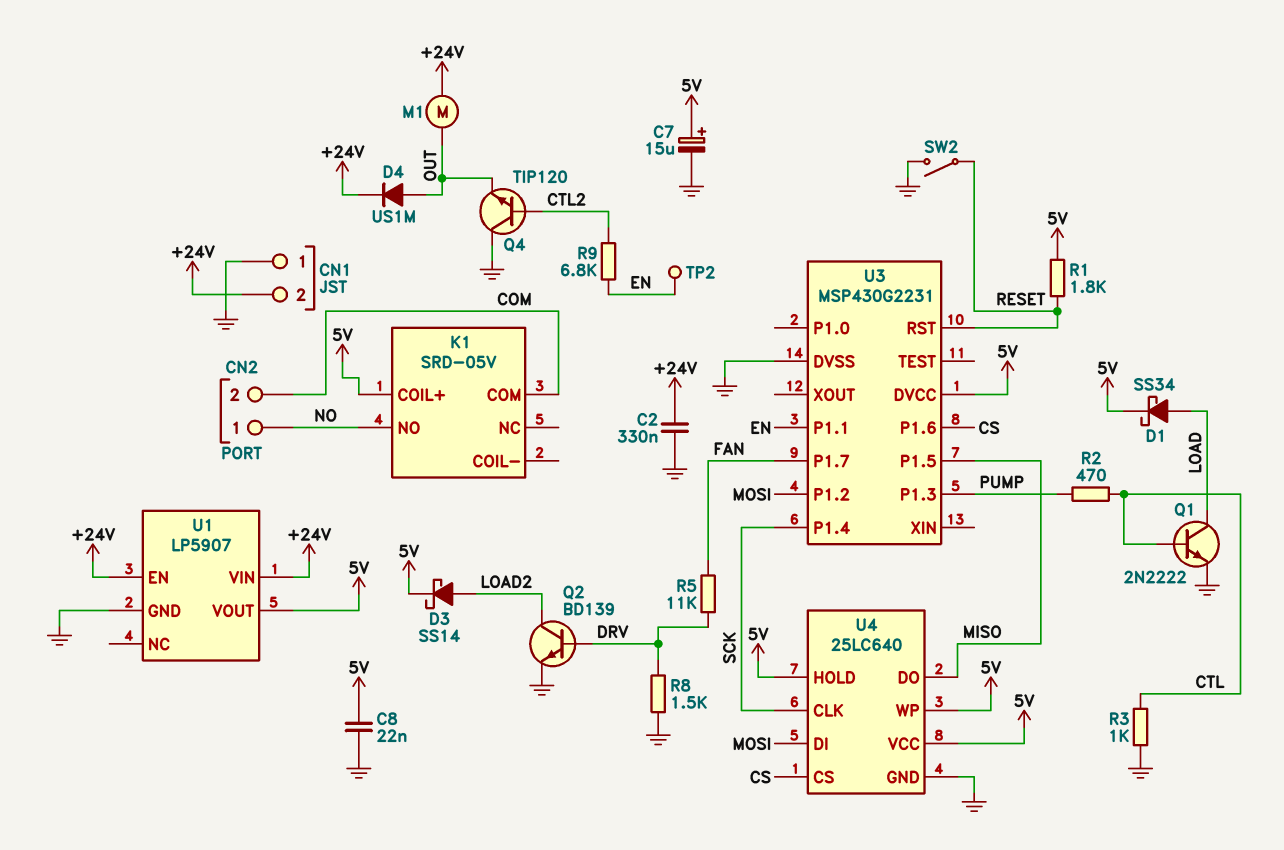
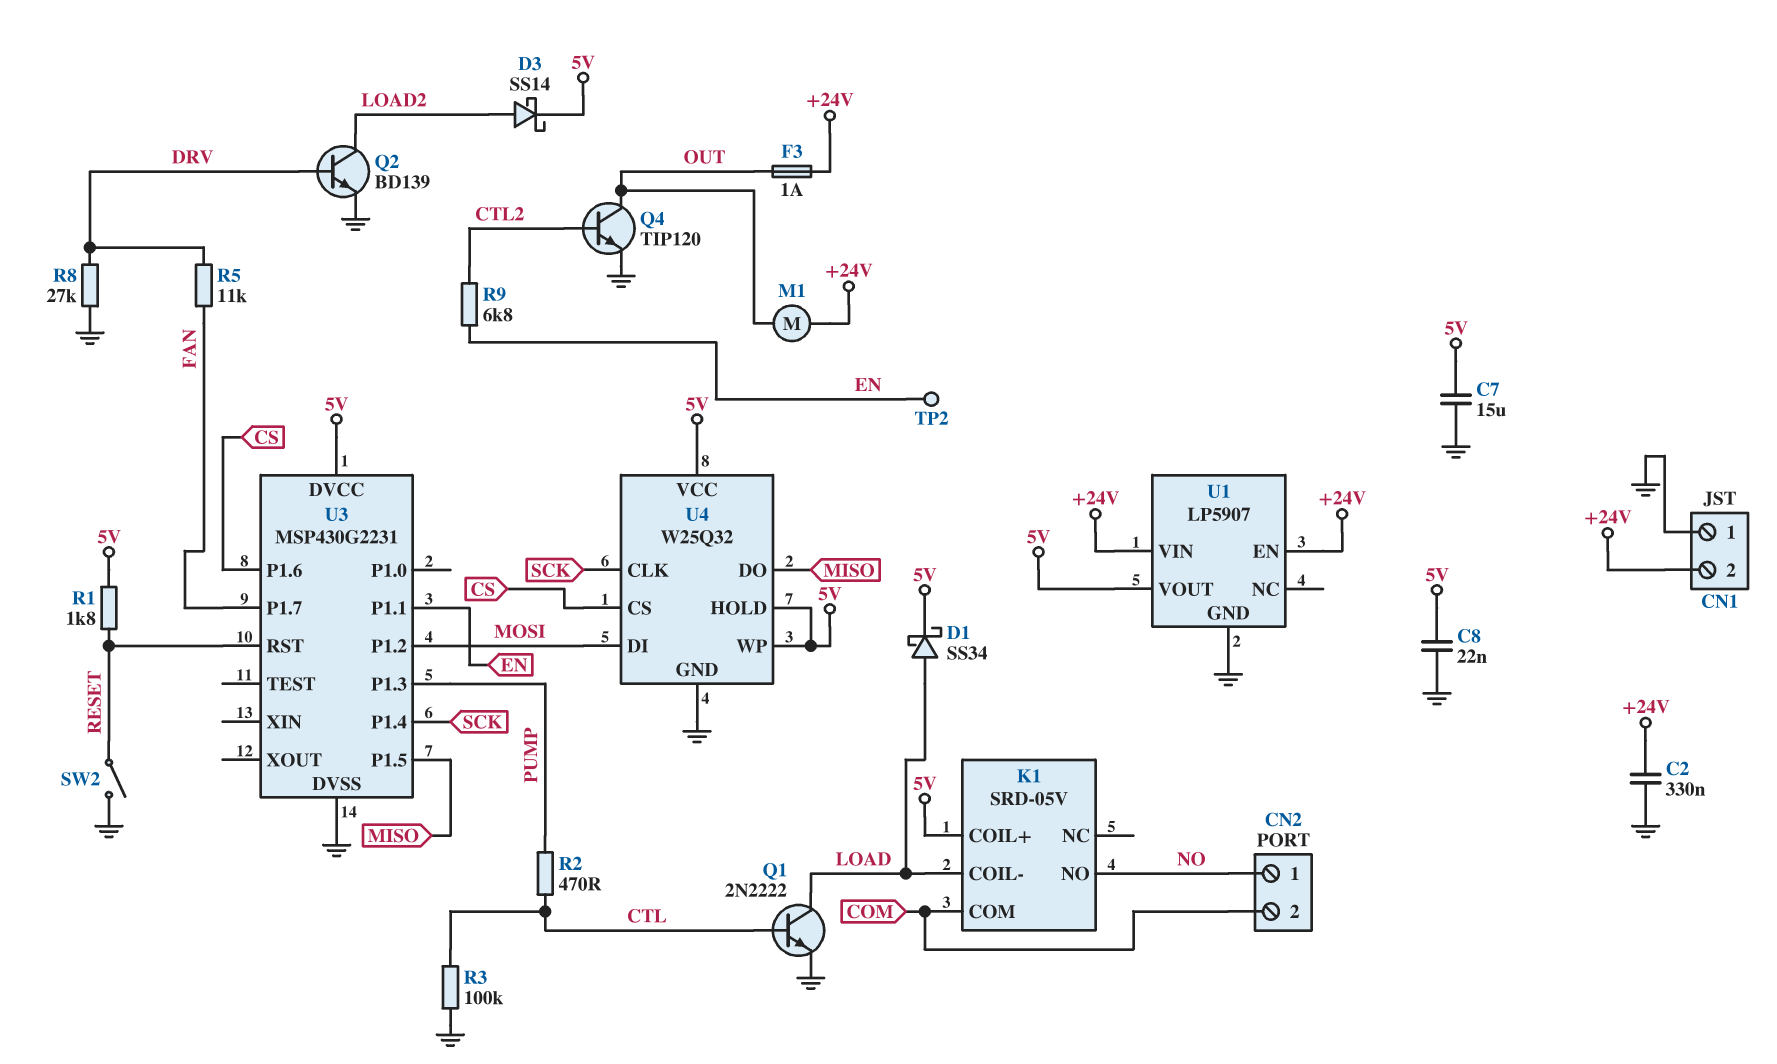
C7: 15uF (plus 5V, minus GND) -> 15uF (5V, GND)
D4: diode US1M (A OUT, K +24V) -> none
F3: none -> 1A (+24V, OUT)
K1 pin COIL-: none -> LOAD
Q4: NPN TIP120 (B CTL2, C GND, E OUT) -> NPN TIP120 (B CTL2, C OUT, E GND)
R3: 1k (CTL, GND) -> 100k (CTL, GND)
R8: 1.5k (DRV, GND) -> 27k (DRV, GND)
U4: 25LC640 -> W25Q32

